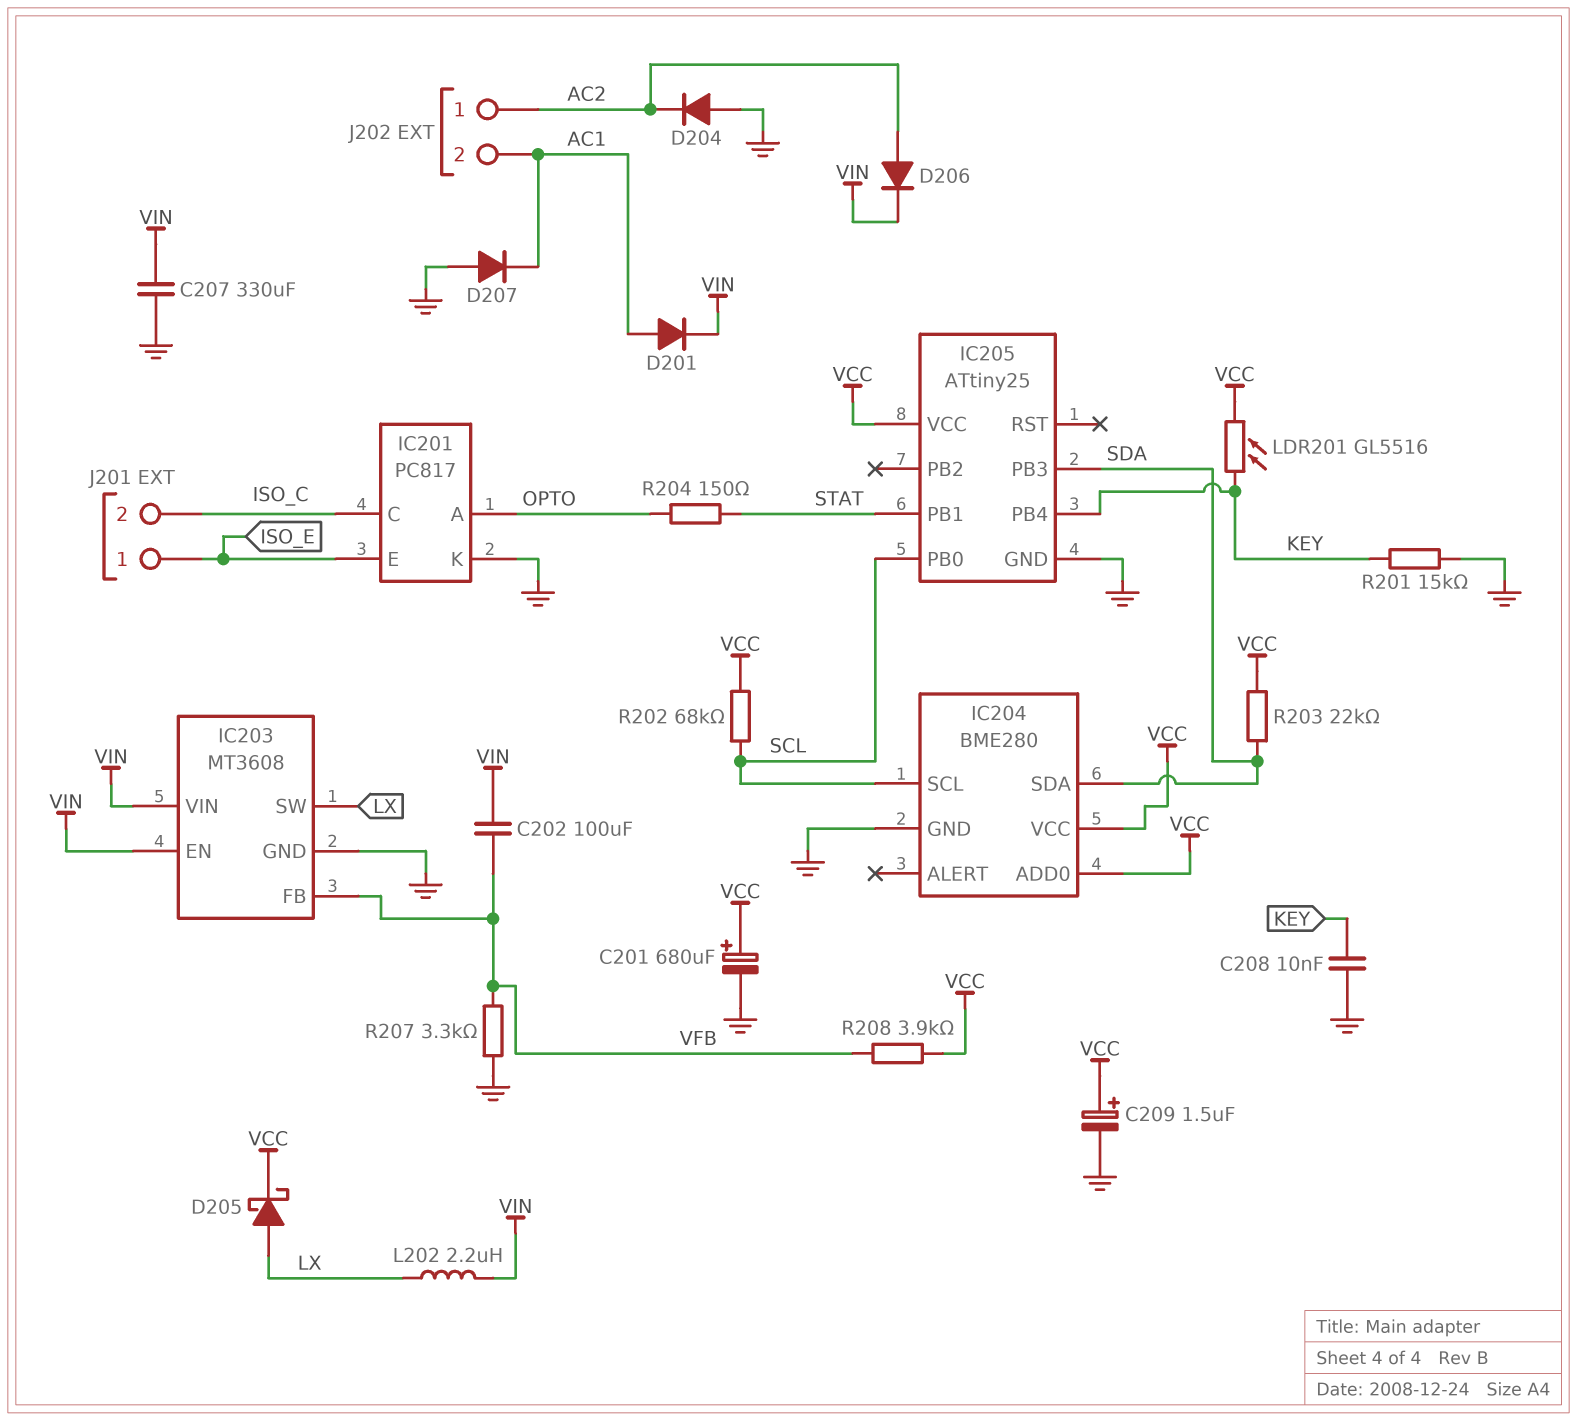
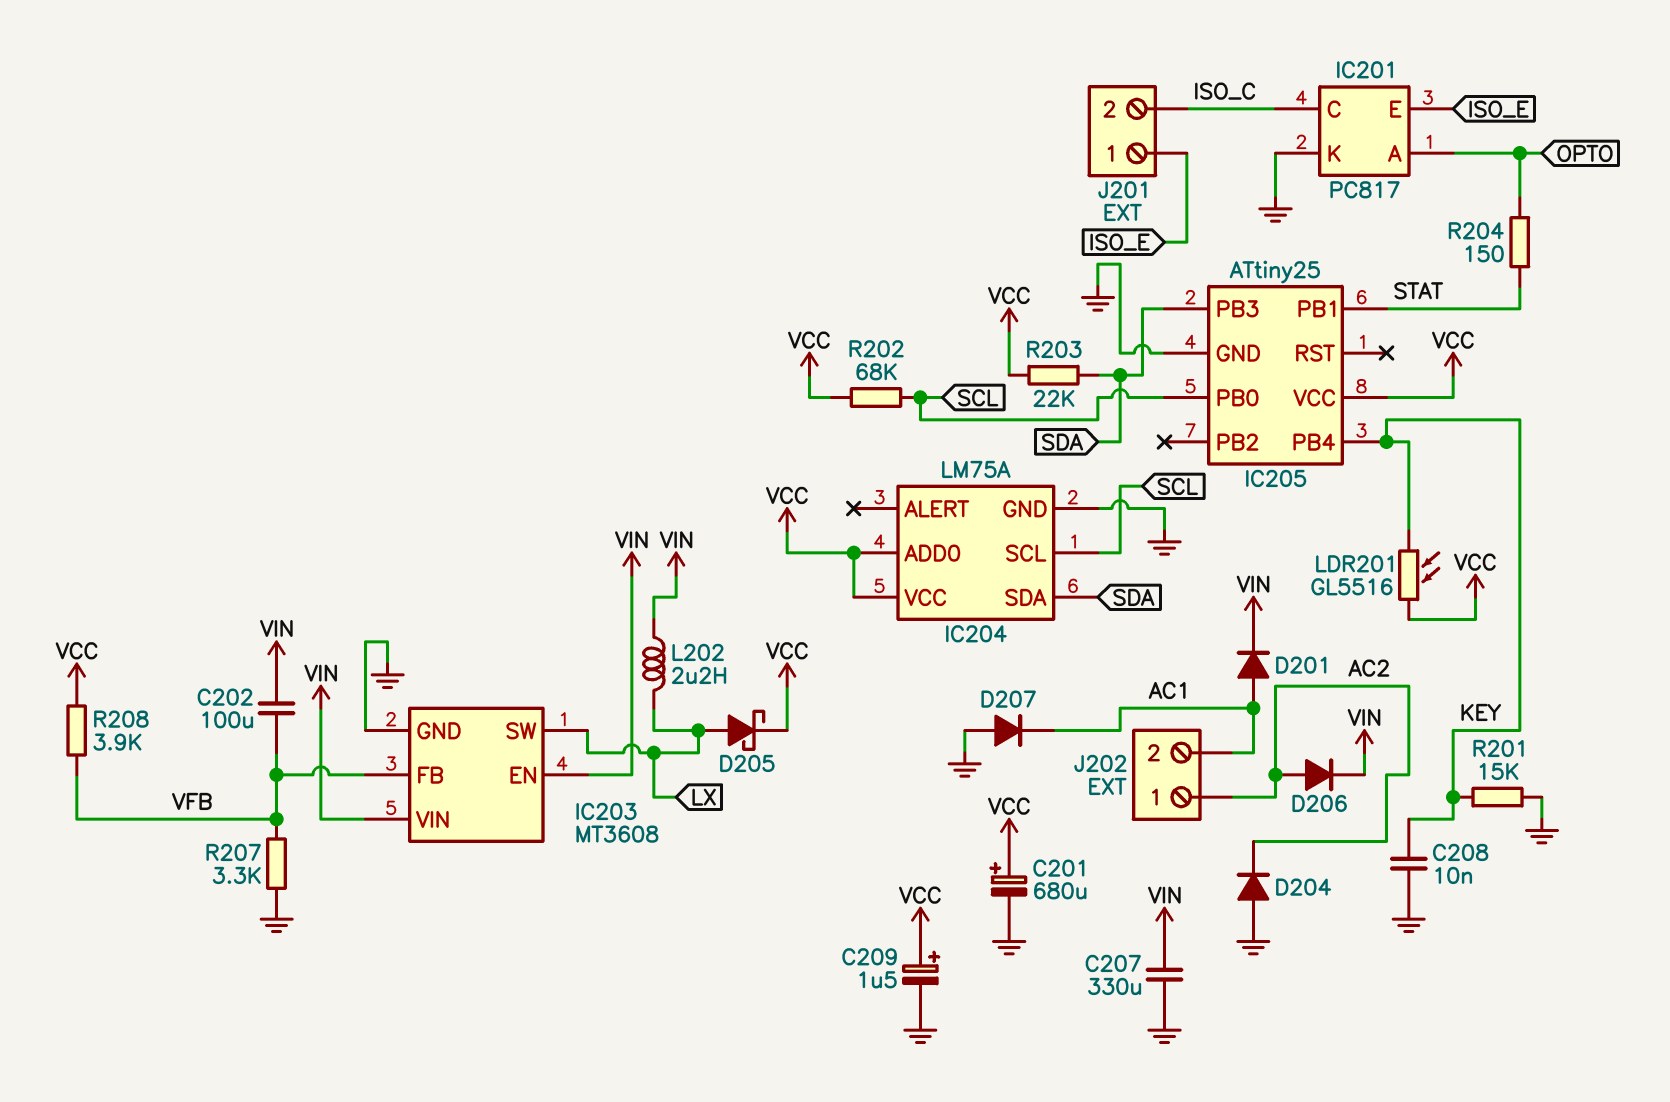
IC204: BME280 -> LM75A

